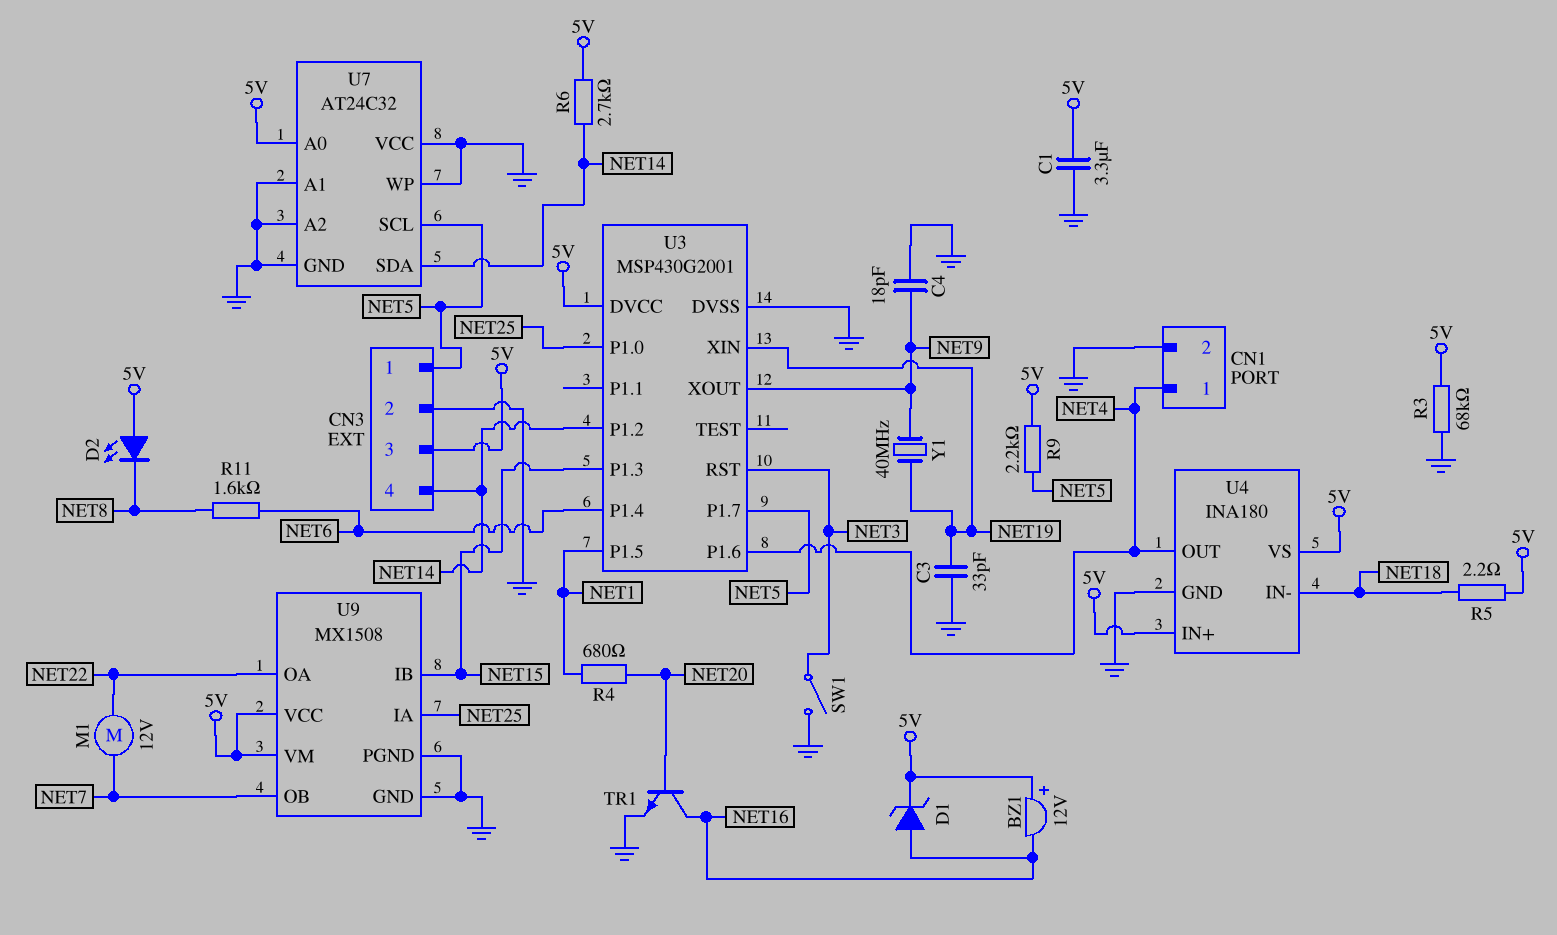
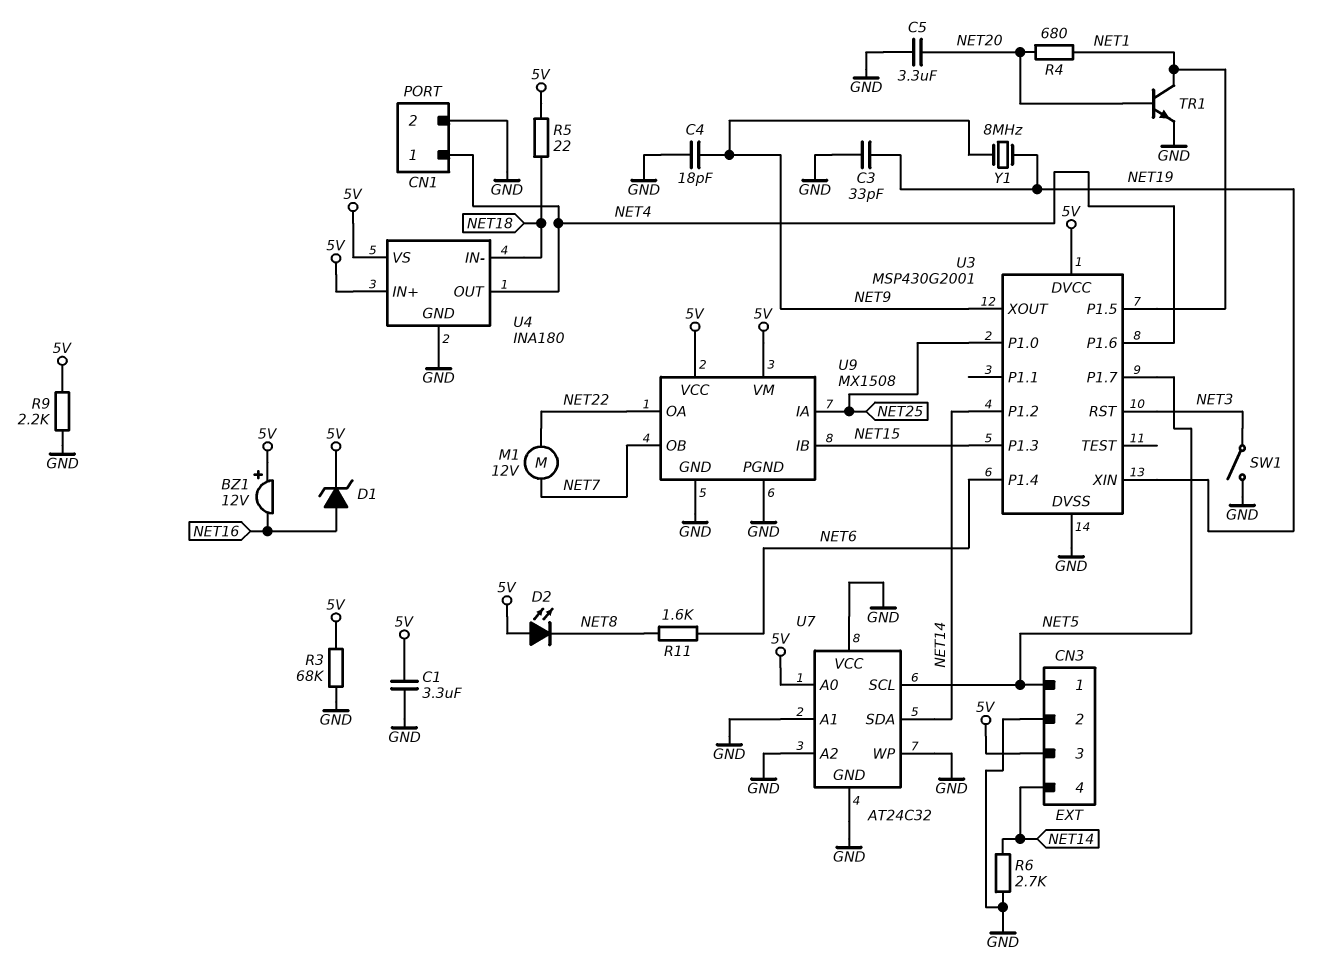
C5: none -> 3.3uF (GND, NET20)
R5: 2.2 (5V, NET18) -> 22 (5V, NET18)
R6: 2.7k (5V, NET14) -> 2.7k (GND, NET14)
R9: 2.2k (5V, NET5) -> 2.2k (5V, GND)
TR1: NPN (B NET20, C NET16, E GND) -> NPN (B NET20, C NET1, E GND)
Y1: 40MHz (NET9, NET19) -> 8MHz (NET9, NET19)

